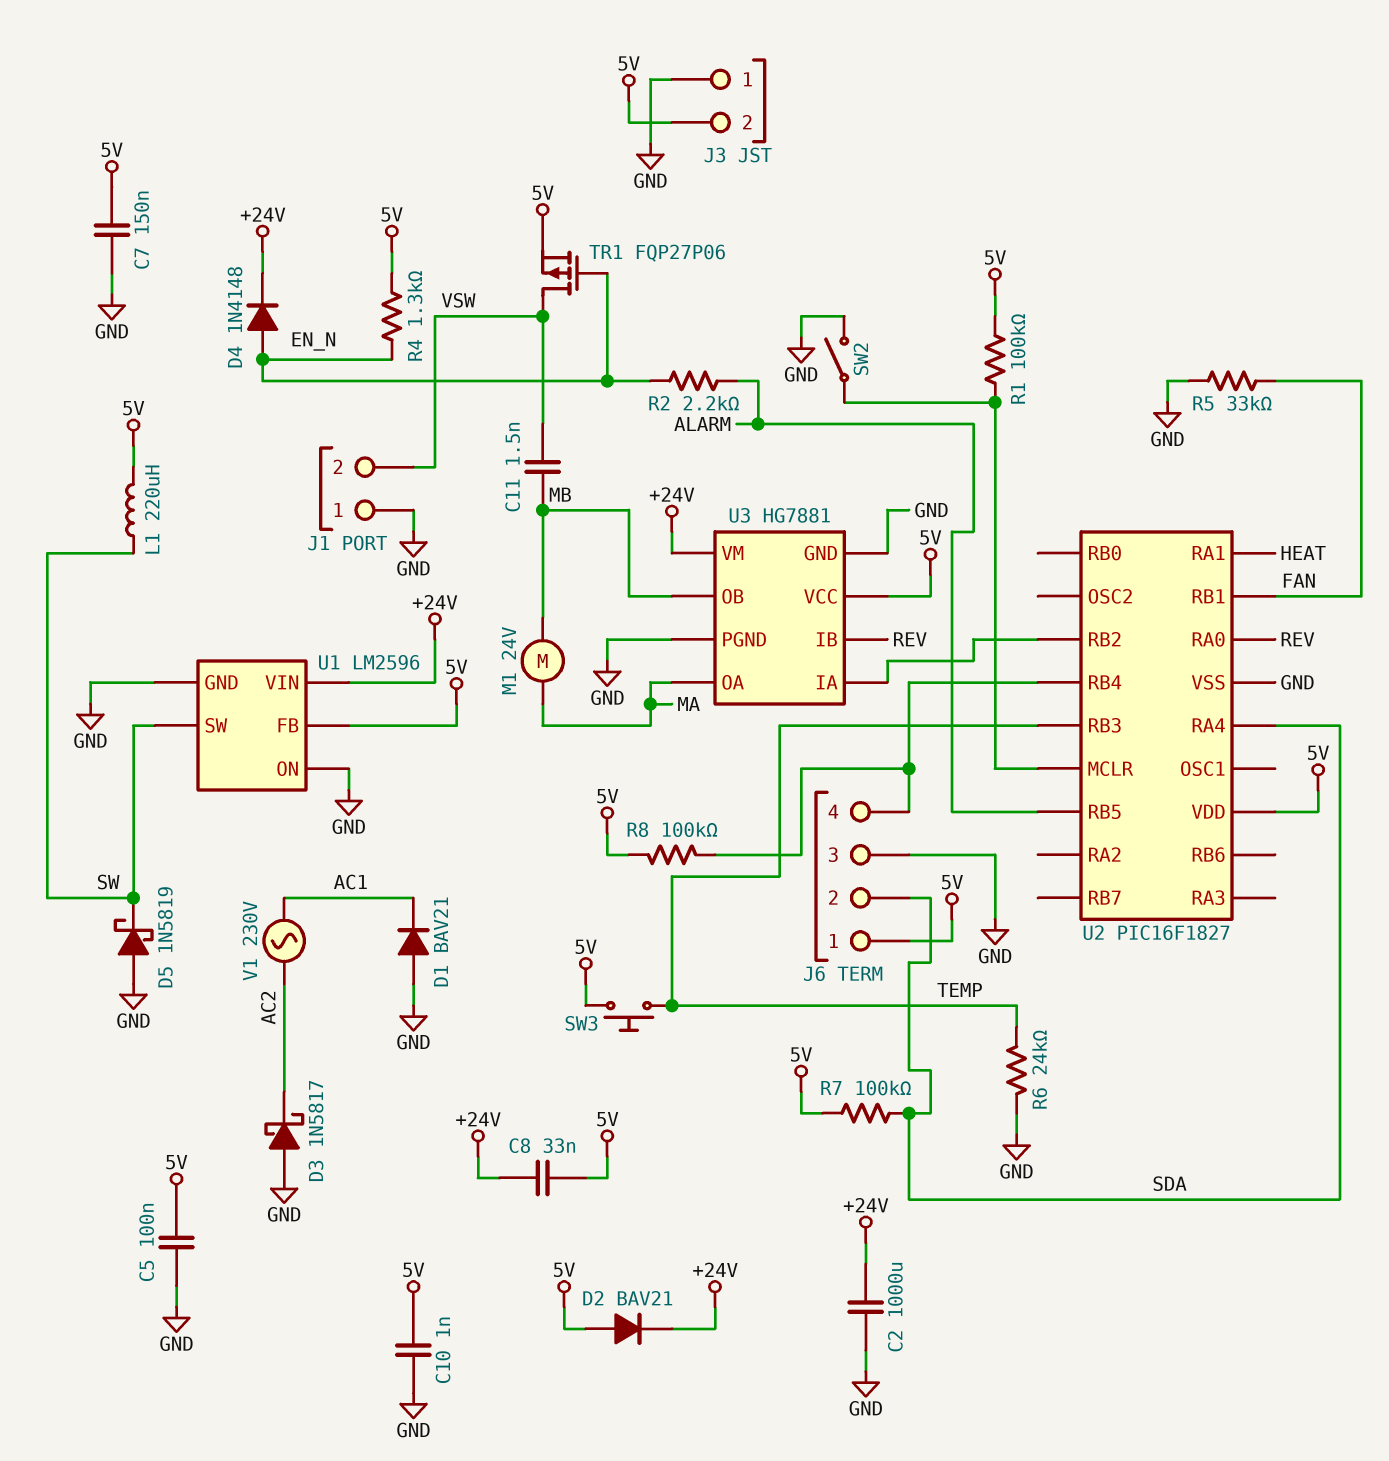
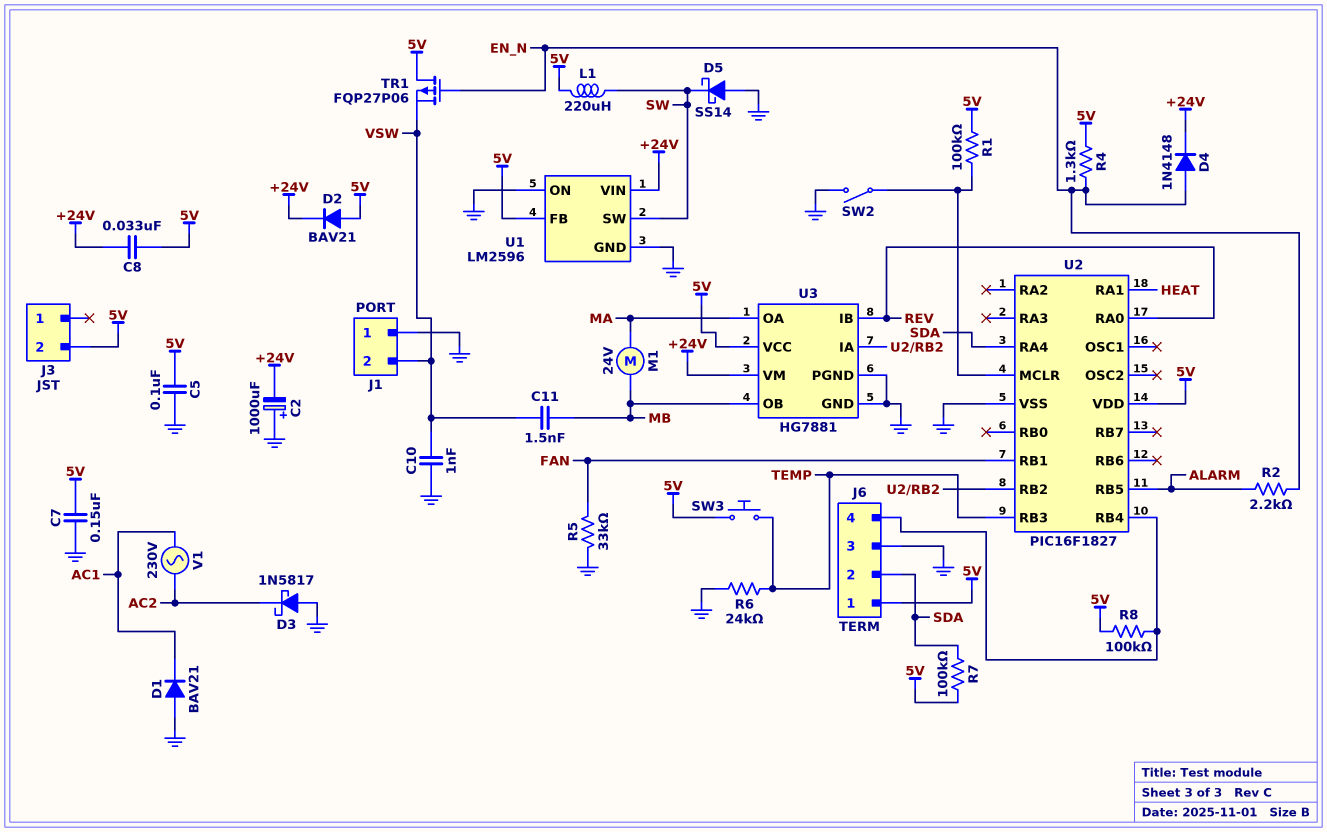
C2: 1000uF (+24V, GND) -> 1000uF (plus GND, minus +24V)
C10: 1nF (5V, GND) -> 1nF (GND, VSW)
D5: schottky 1N5819 (A GND, K SW) -> schottky SS14 (A GND, K SW)
J3 pin 1: GND -> none
TR1: PMOS FQP27P06 (G EN_N, D VSW, S 5V) -> PMOS FQP27P06 (G EN_N, D 5V, S VSW)

